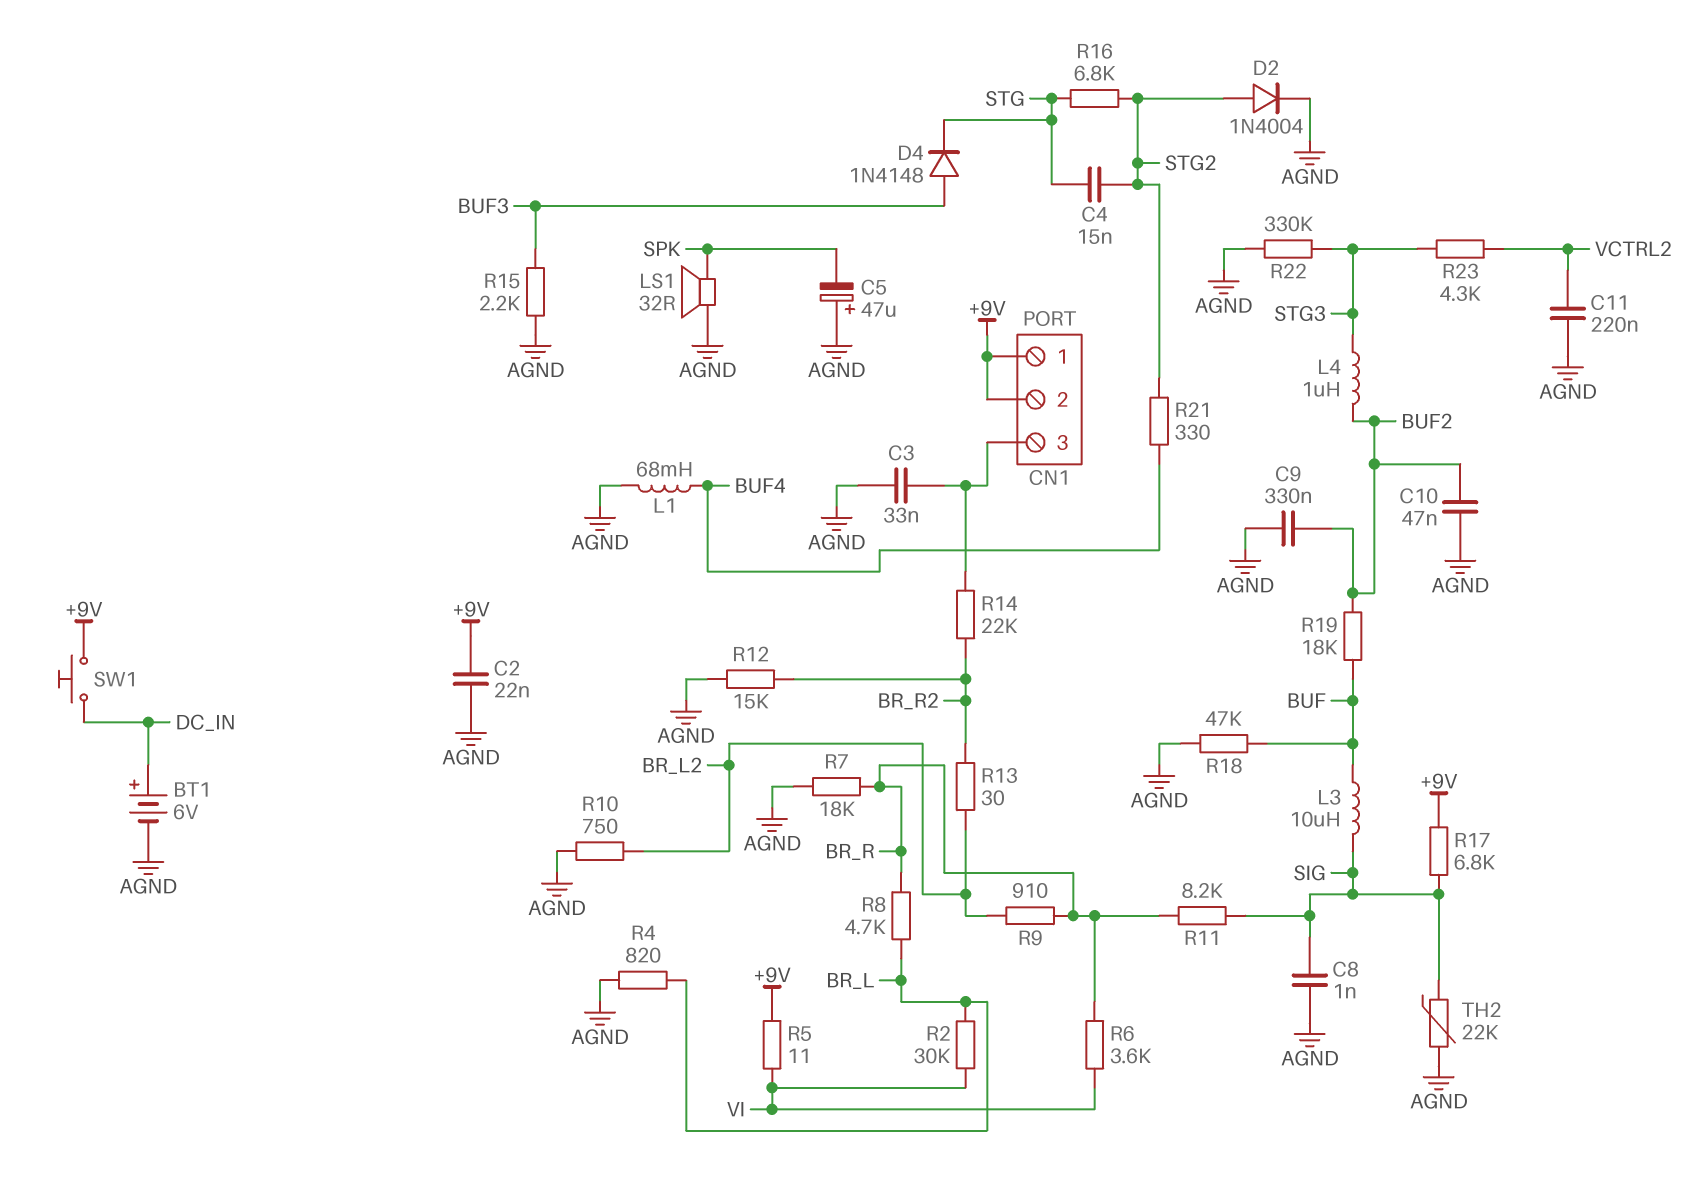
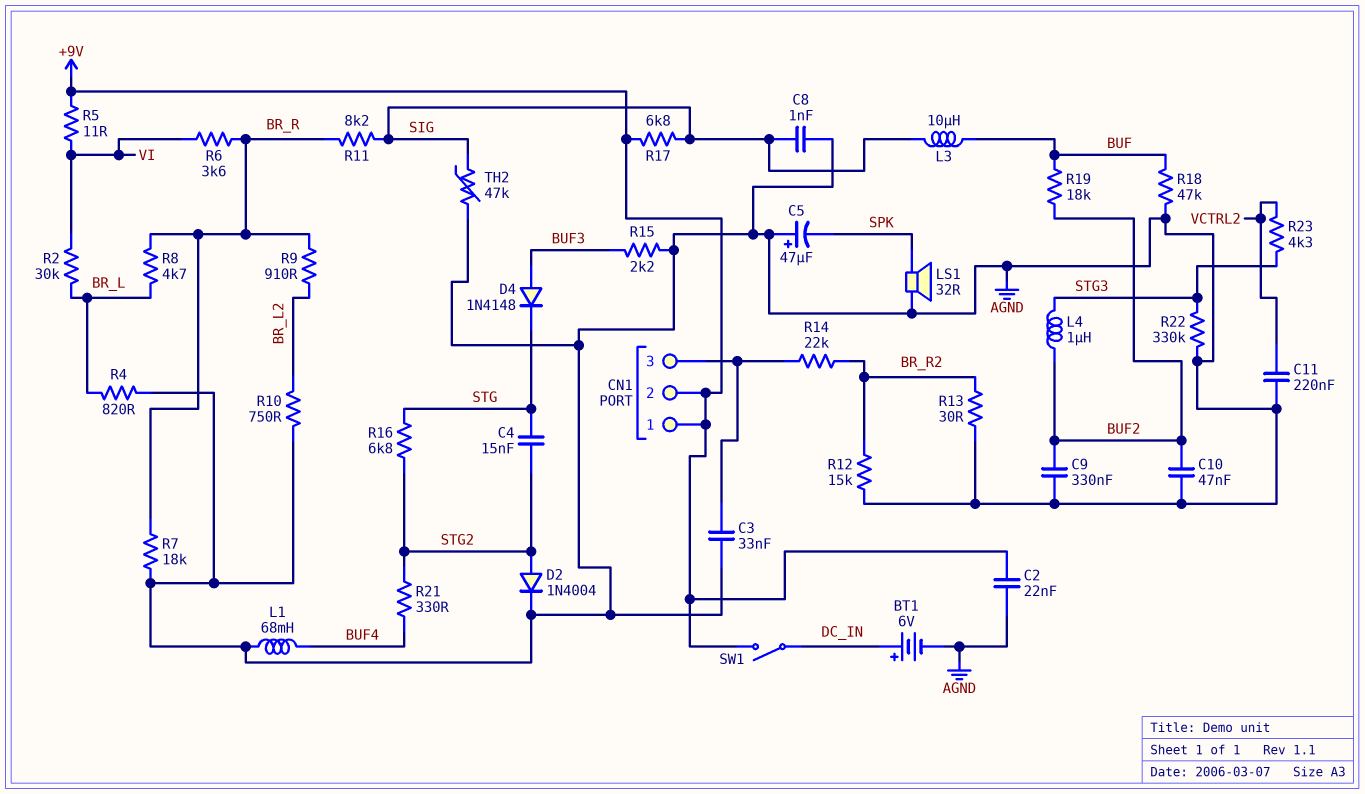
R13: 30 (BR_L2, BR_R2) -> 30 (AGND, BR_R2)
SW1: button (+9V, DC_IN) -> switch (+9V, DC_IN)
TH2: 22k (AGND, SIG) -> 47k (AGND, SIG)

